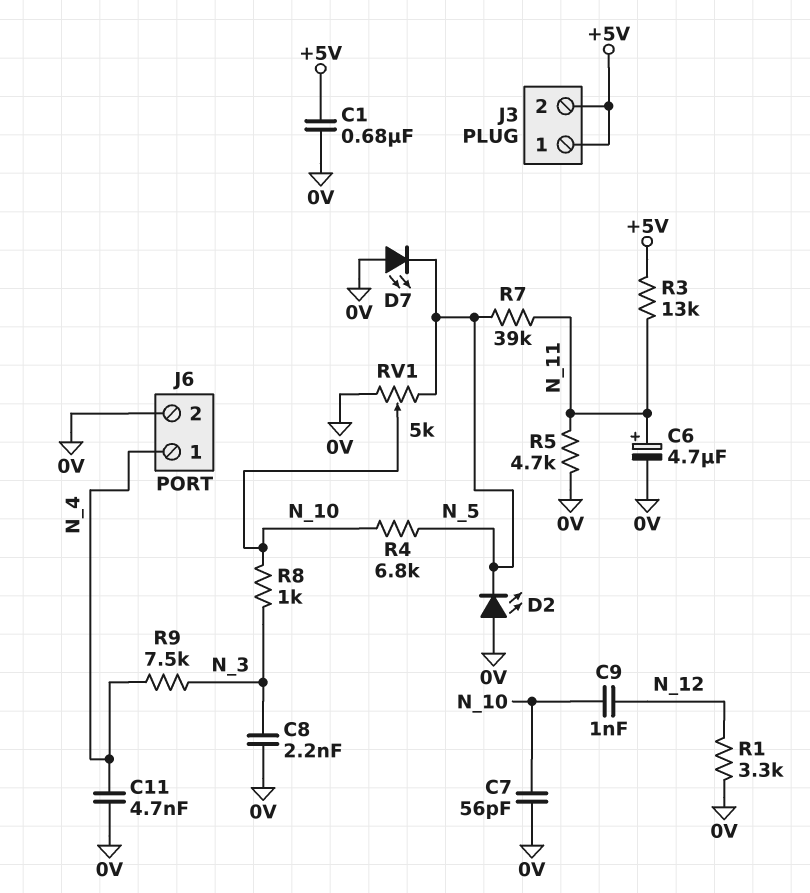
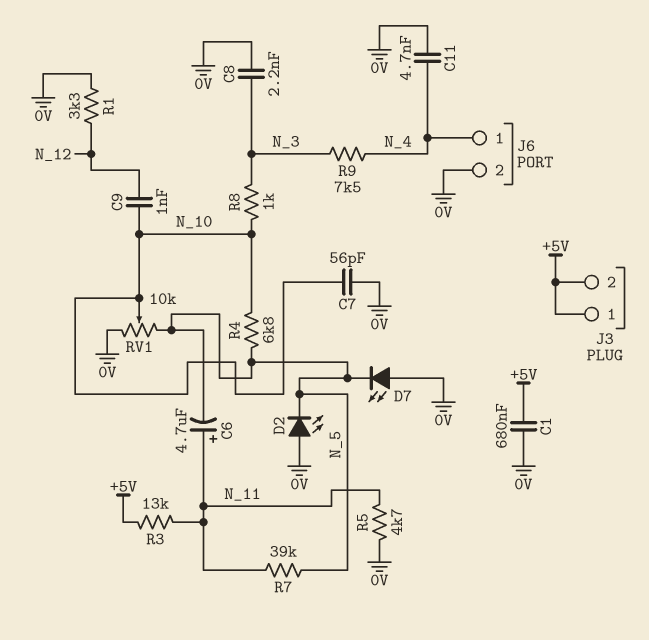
C6: 4.7uF (plus N_11, minus 0V) -> 4.7uF (plus N_11, minus N_5)
RV1: 5k (0V, N_5, wiper N_10) -> 10k (0V, N_5, wiper N_10)

